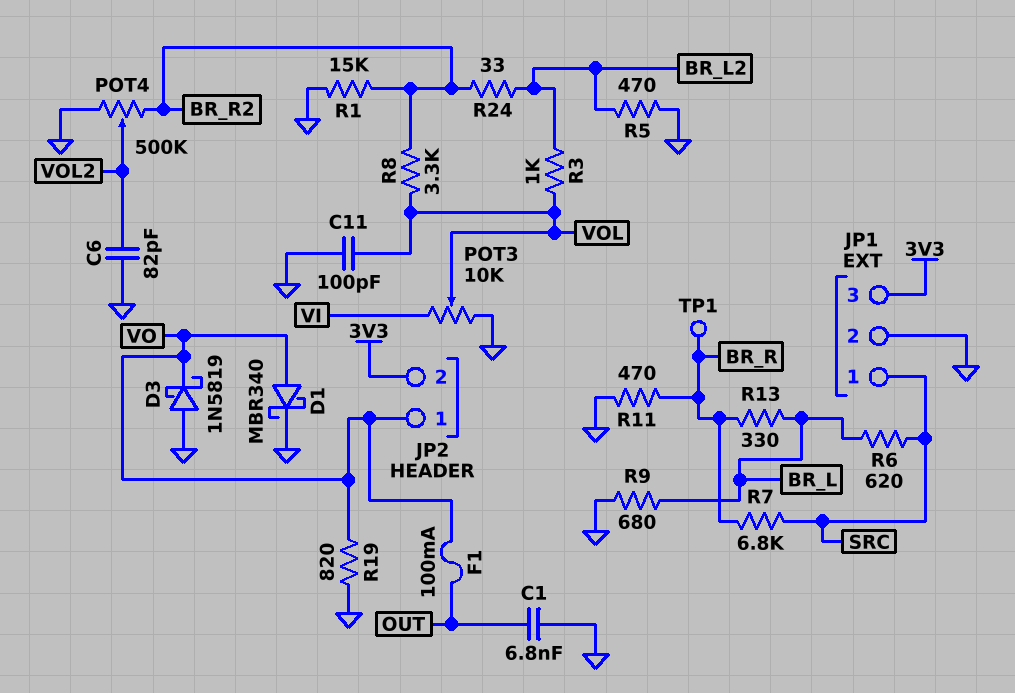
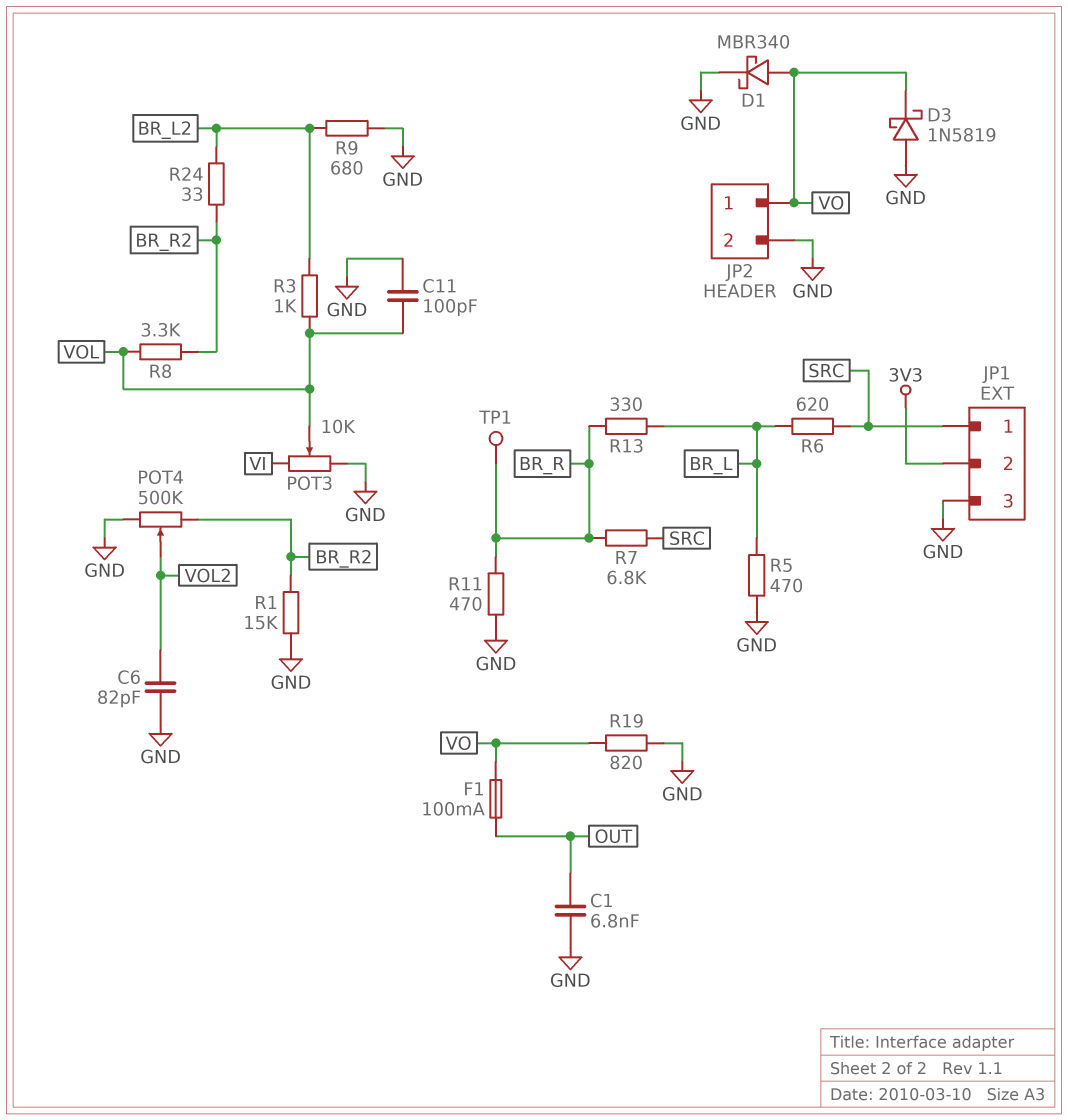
JP1 pin 2: GND -> 3V3
JP1 pin 3: 3V3 -> GND
JP2 pin 2: 3V3 -> GND
R5: 470 (BR_L2, GND) -> 470 (BR_L, GND)
R9: 680 (BR_L, GND) -> 680 (BR_L2, GND)

